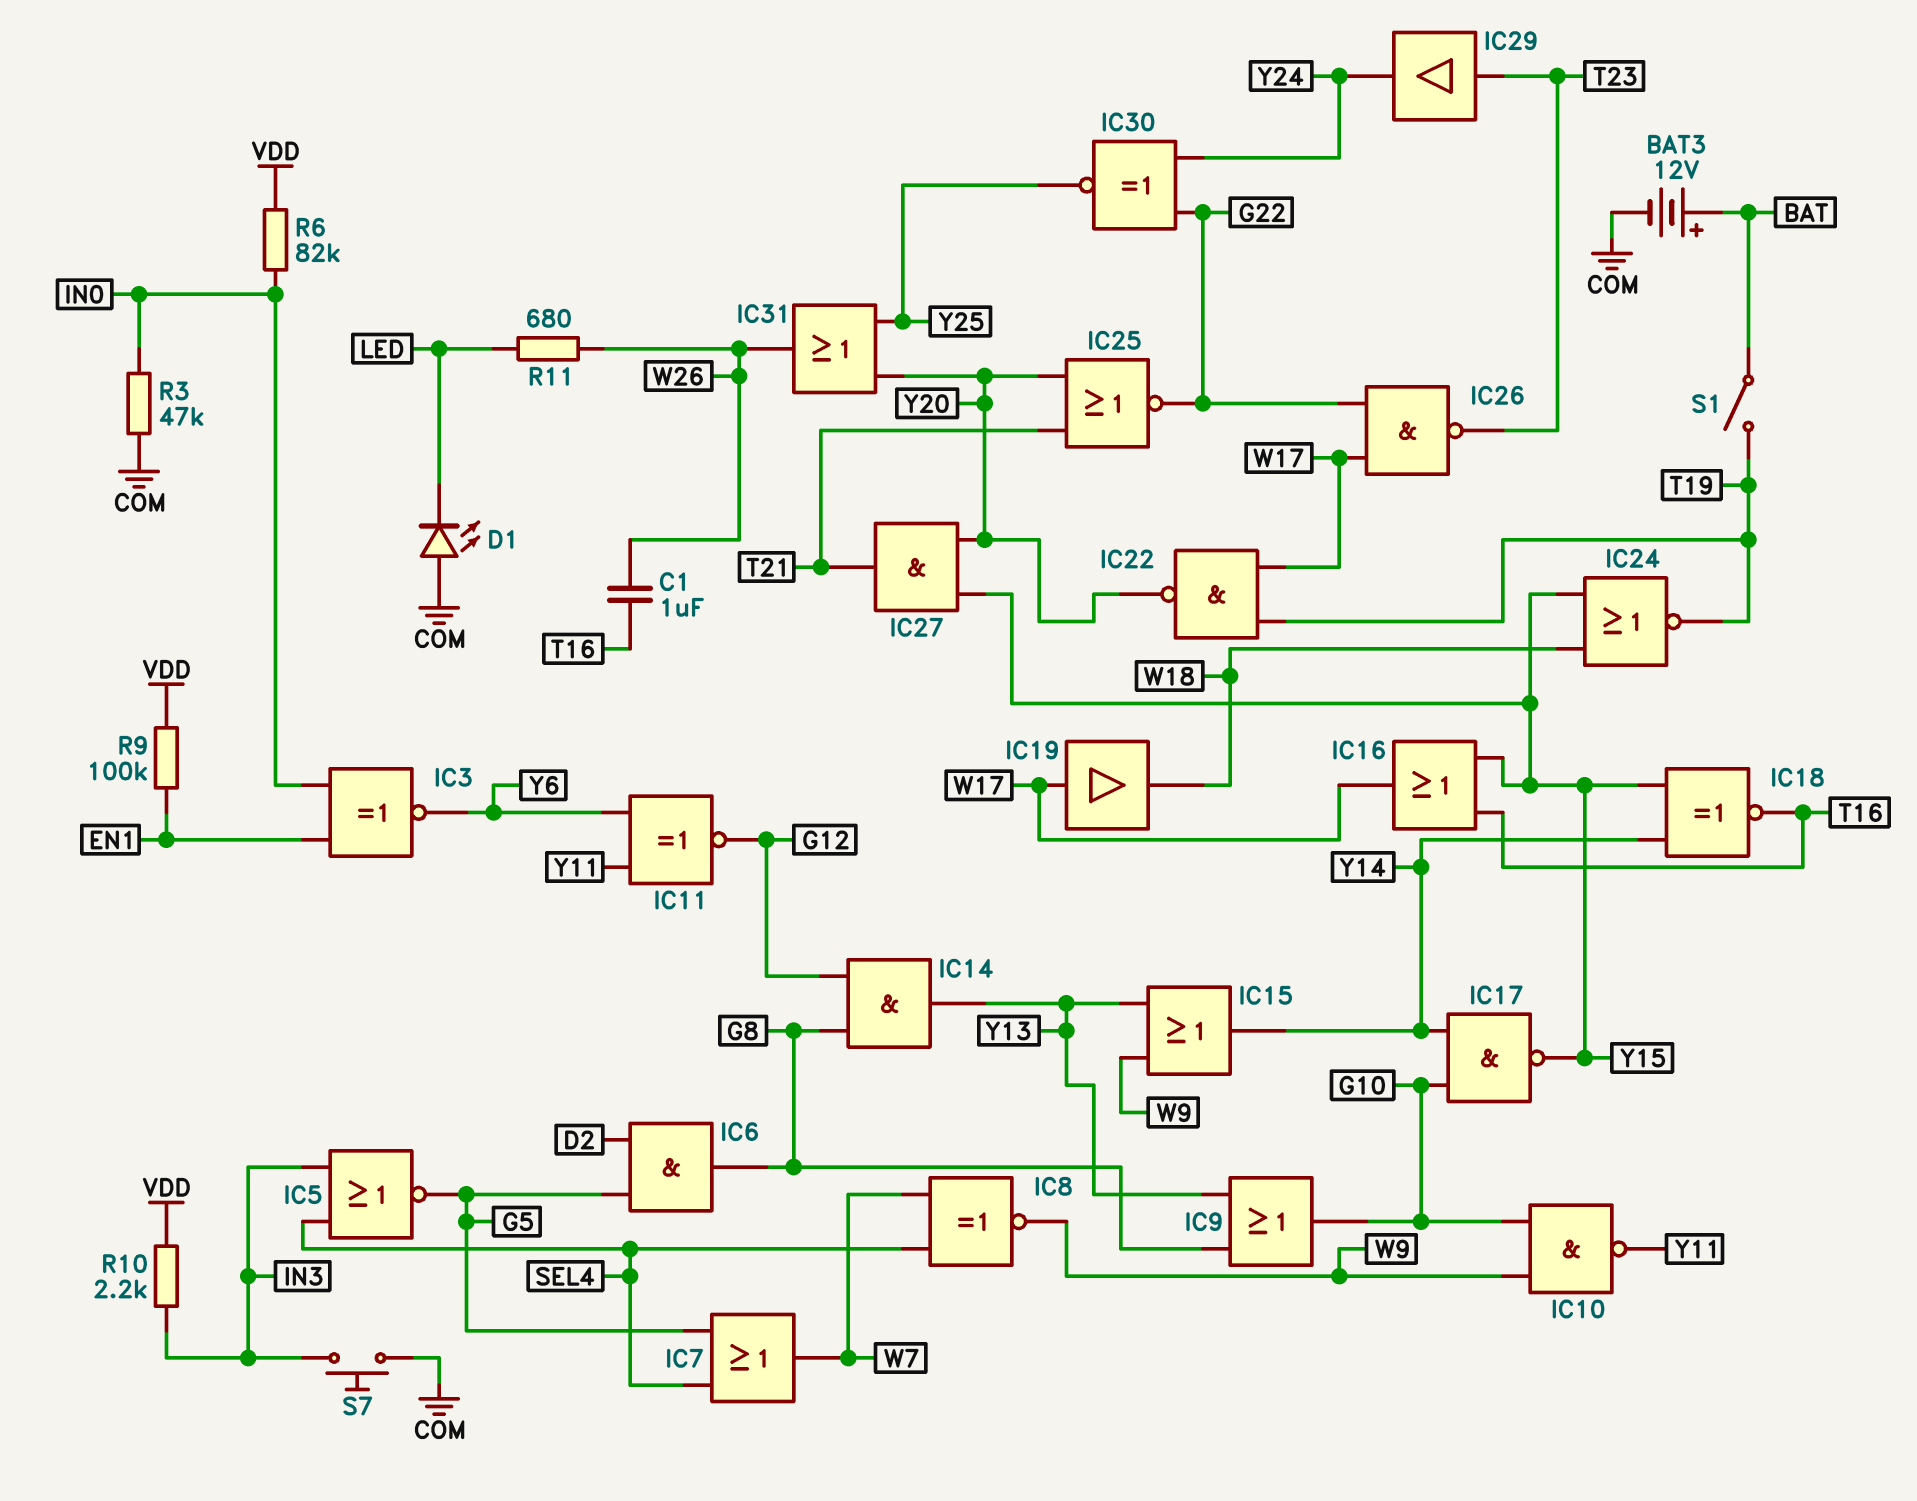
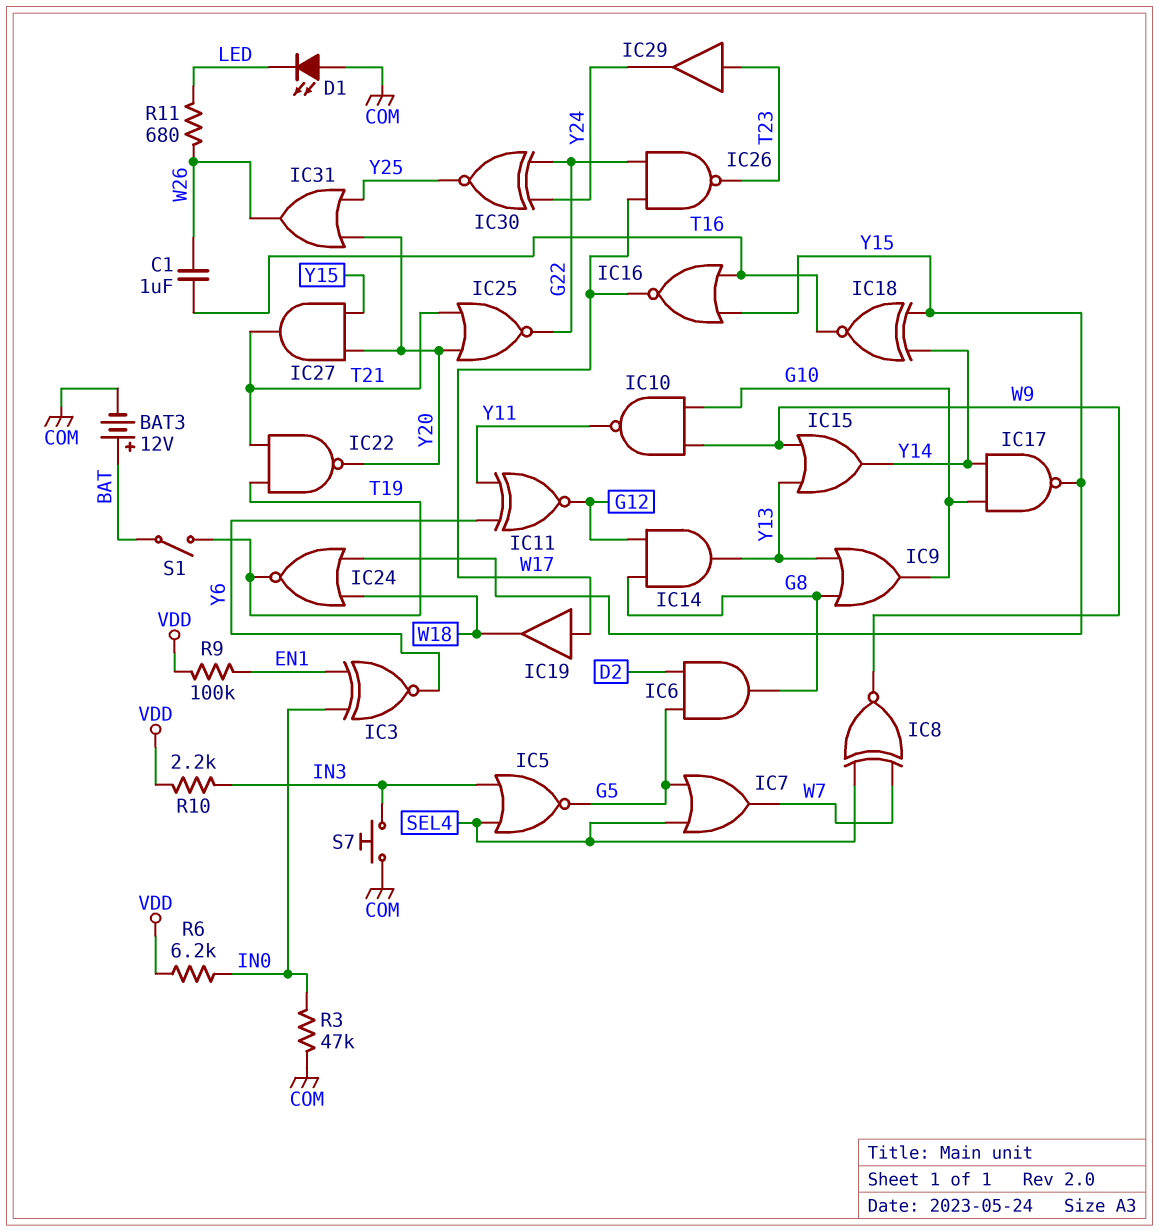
IC16: OR (in T16, in Y15, out W17) -> NOR (in T16, in Y15, out W17)
IC22: NAND (in T19, in W17, out Y20) -> NAND (in T19, in T21, out Y20)
R6: 82k (IN0, VDD) -> 6.2k (IN0, VDD)

